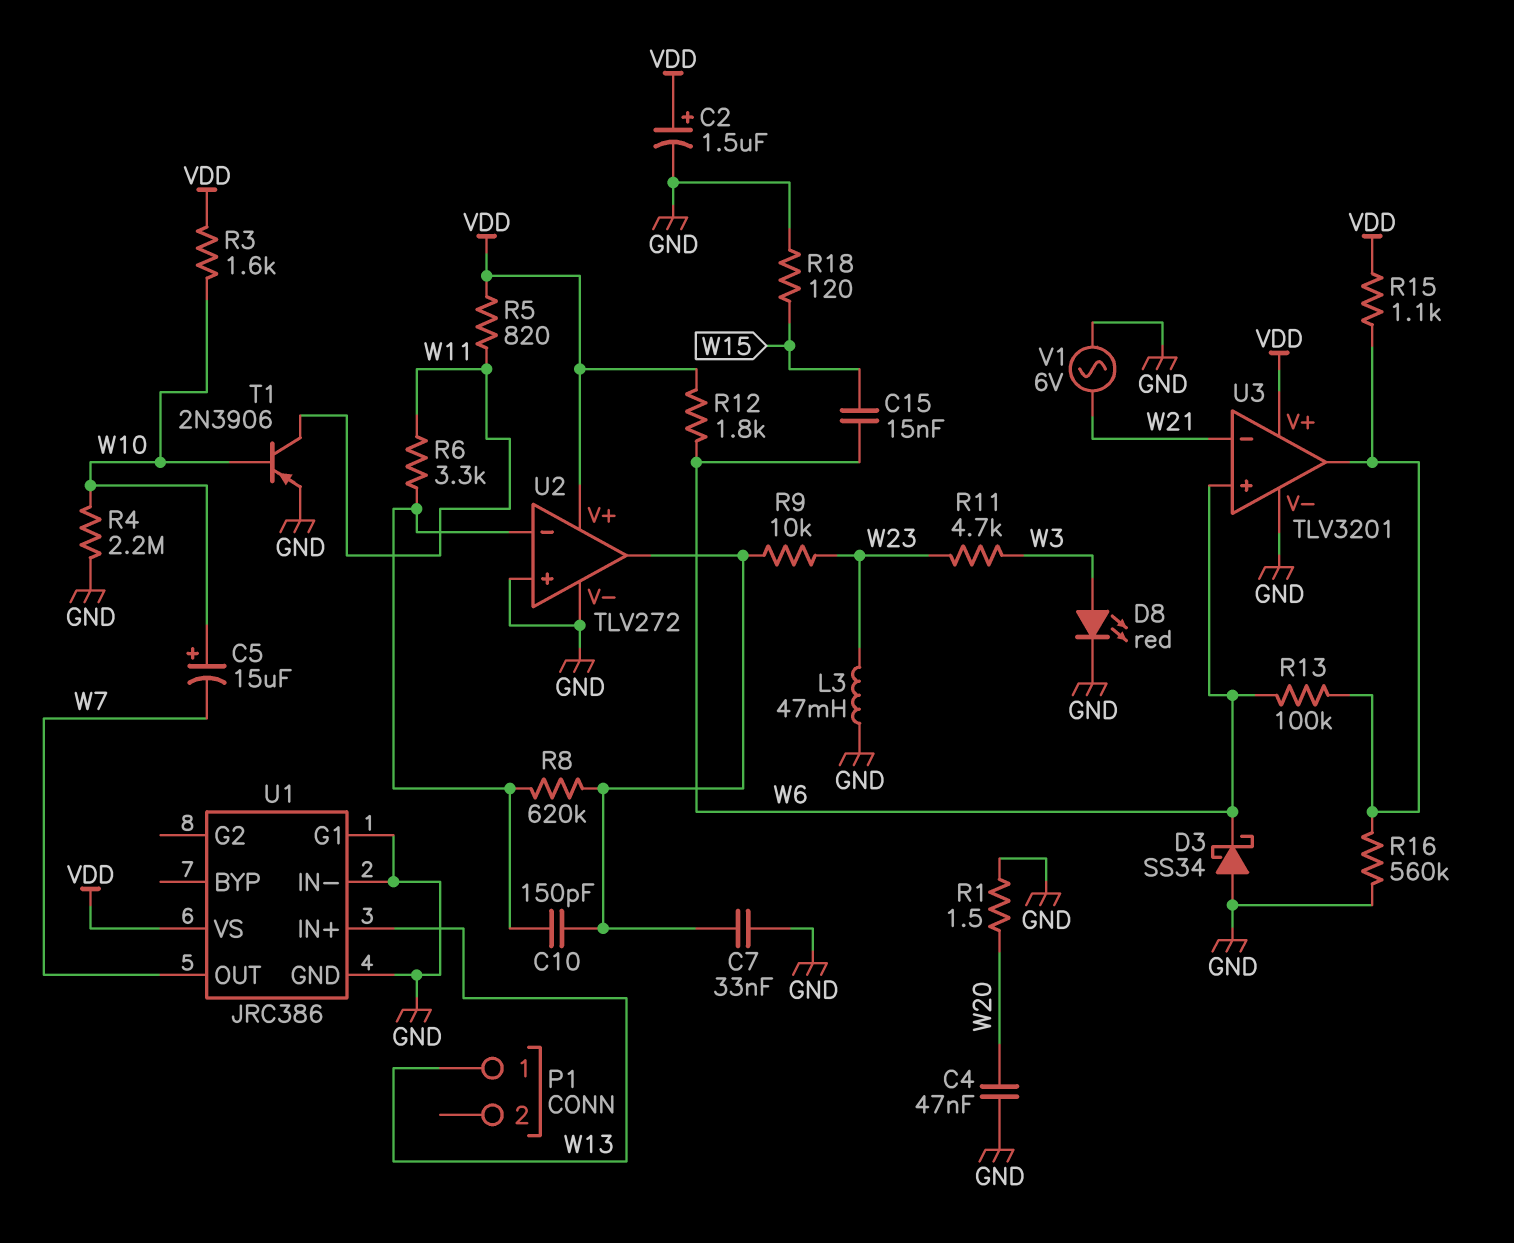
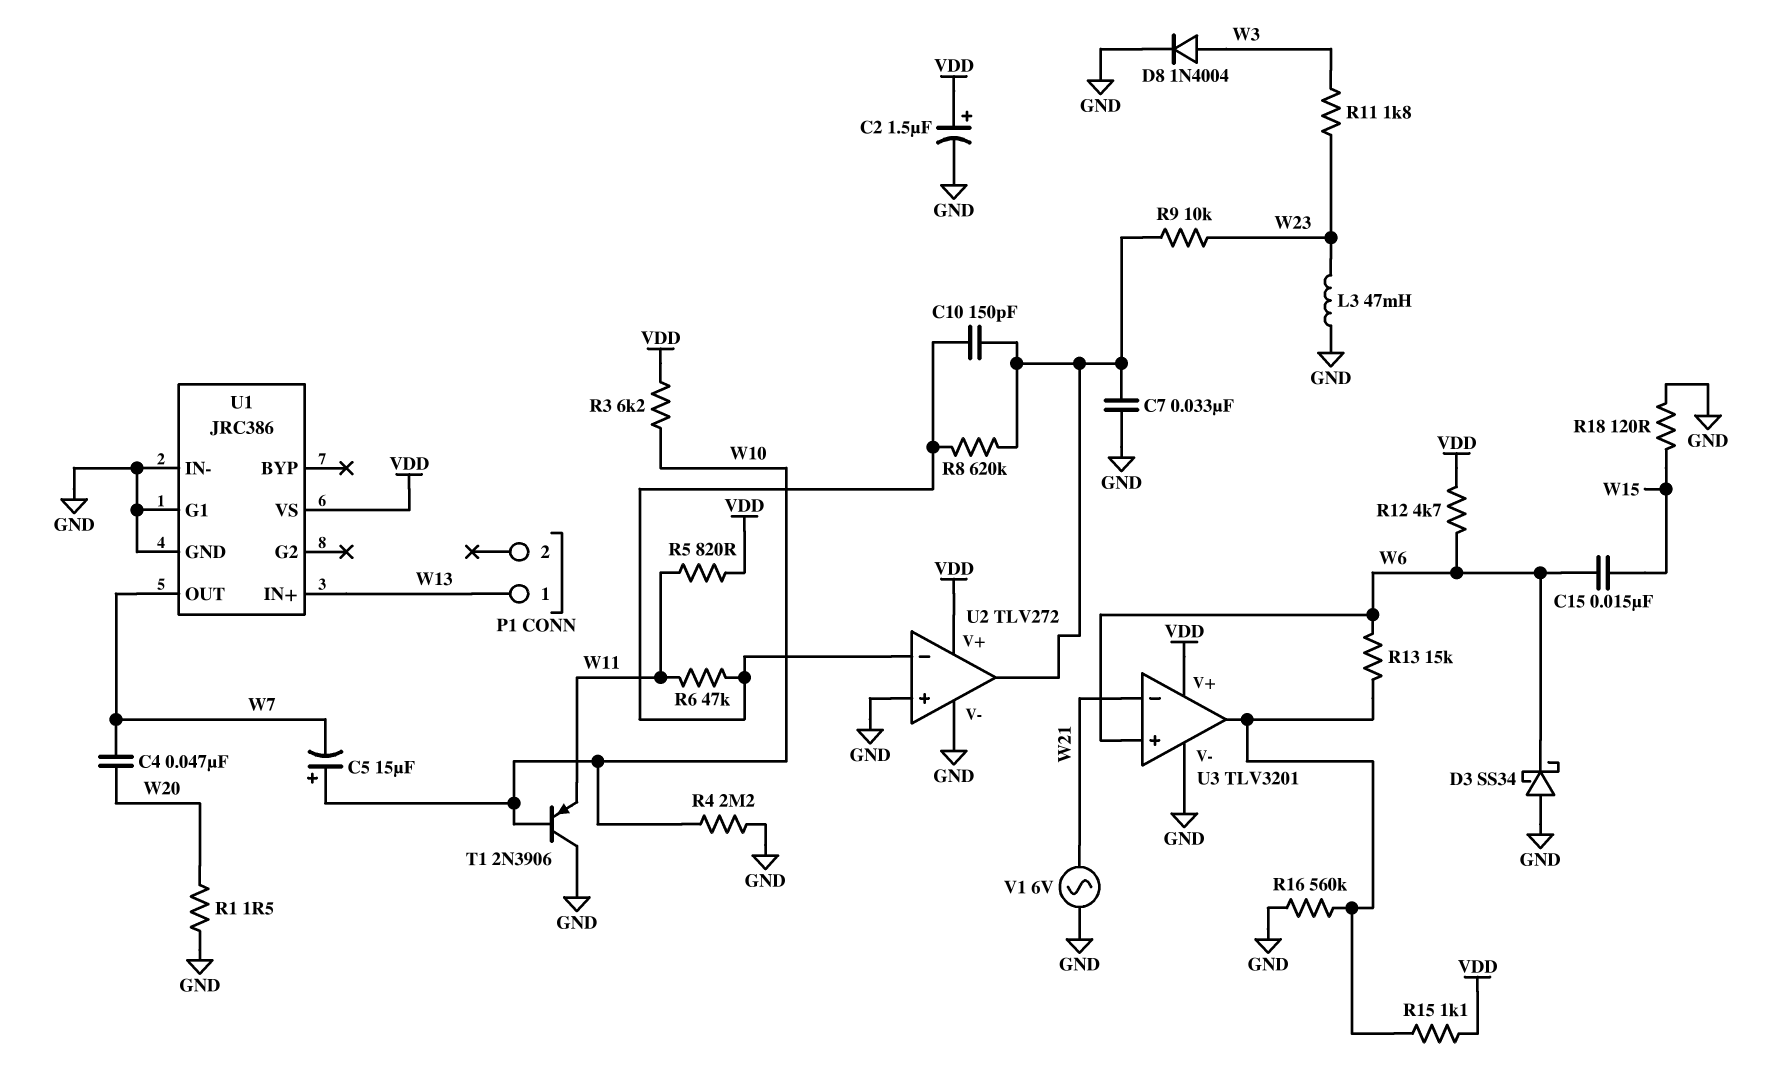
C4: 47nF (GND, W20) -> 47nF (W7, W20)
D8: LED red (A W3, K GND) -> diode 1N4004 (A W3, K GND)
R3: 1.6k (VDD, W10) -> 6.2k (VDD, W10)
R6: 3.3k (U2/in-, W11) -> 47k (U2/in-, W11)
R11: 4.7k (W3, W23) -> 1.8k (W3, W23)
R12: 1.8k (VDD, W6) -> 4.7k (VDD, W6)
R13: 100k (U3/out, W6) -> 15k (U3/out, W6)
T1: PNP 2N3906 (B W10, C W11, E GND) -> PNP 2N3906 (B W10, C GND, E W11)

